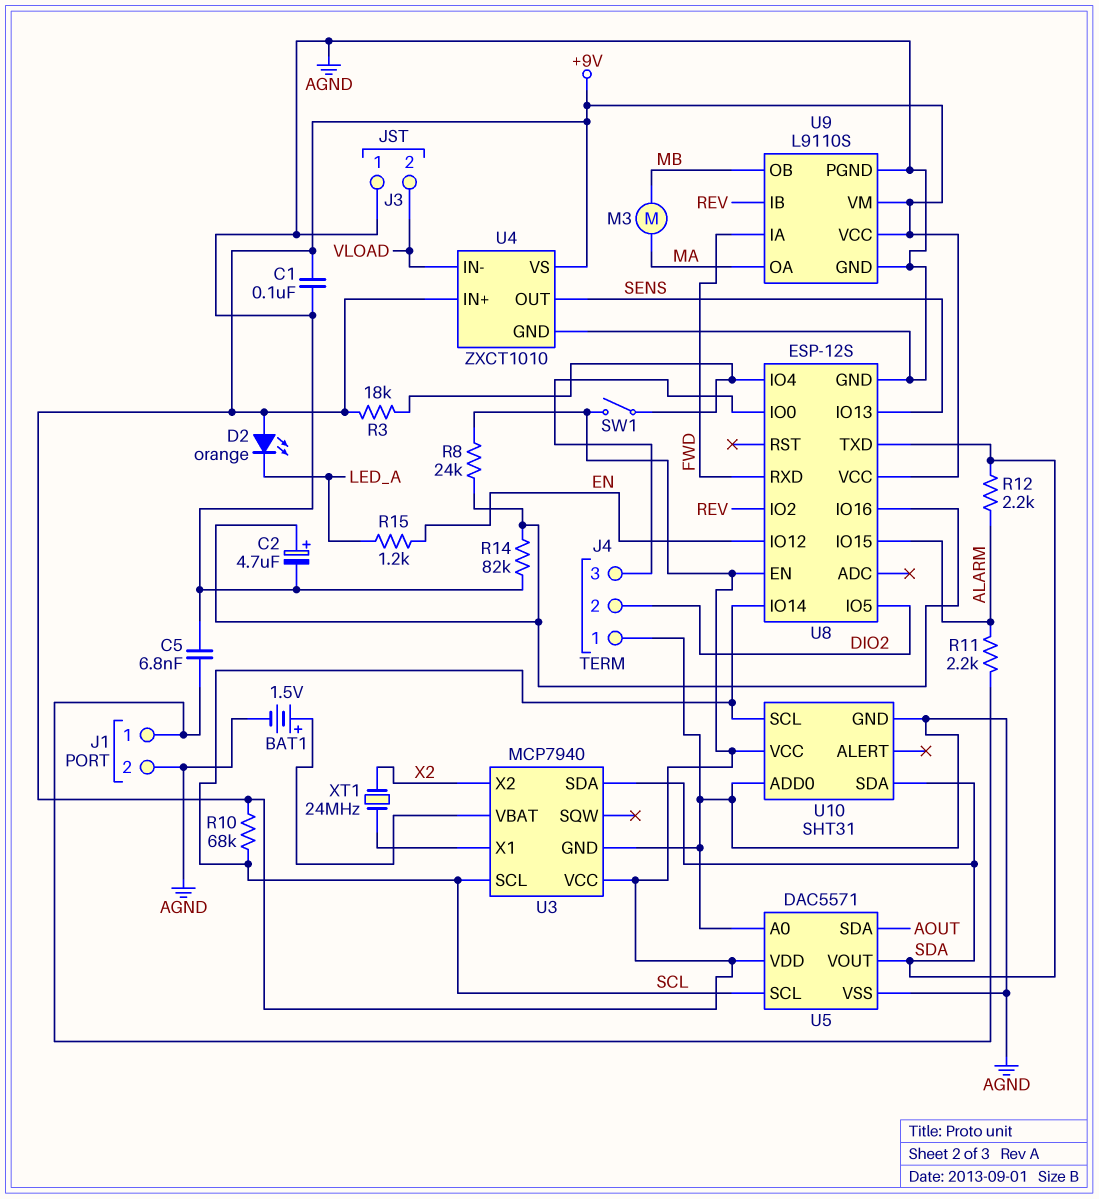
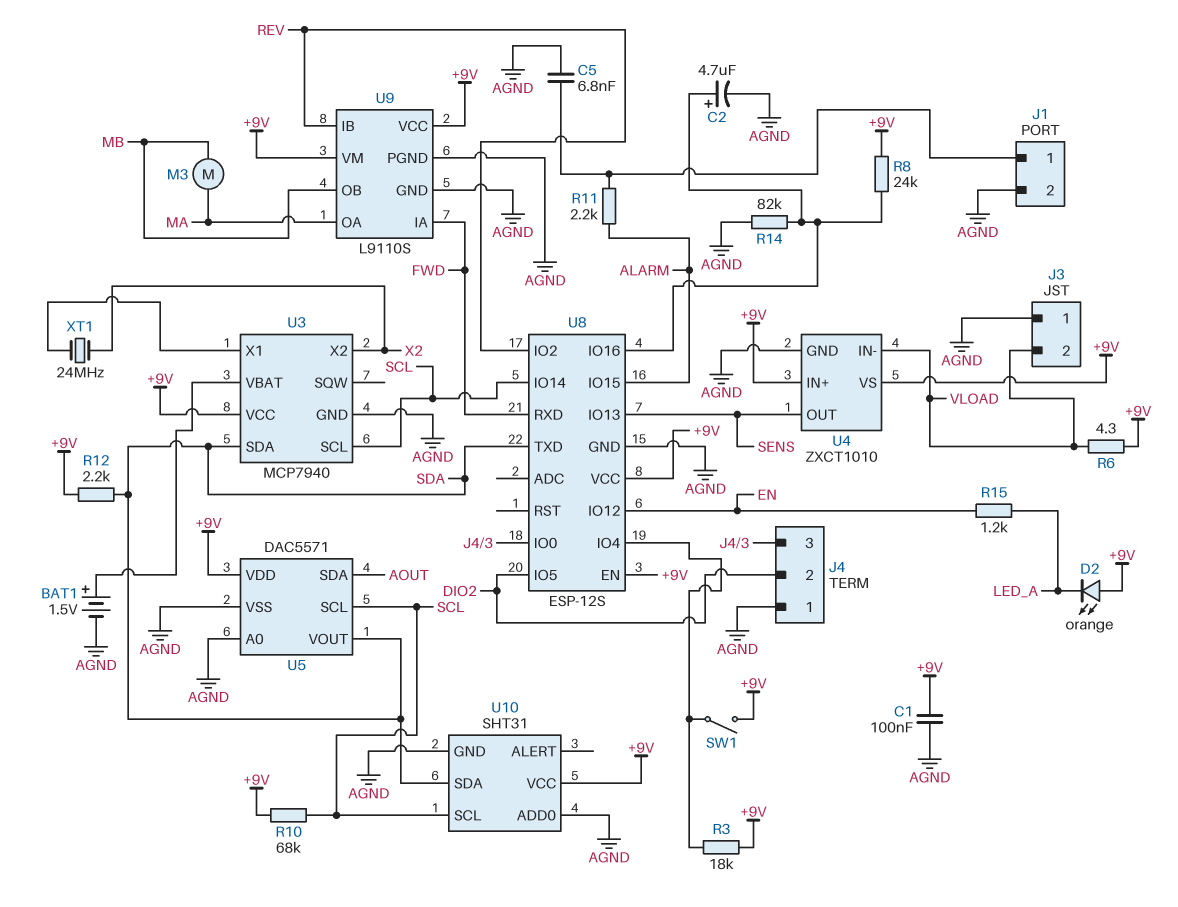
R6: none -> 4.3 (+9V, VLOAD)
R12: 2.2k (ALARM, SDA) -> 2.2k (+9V, SDA)

